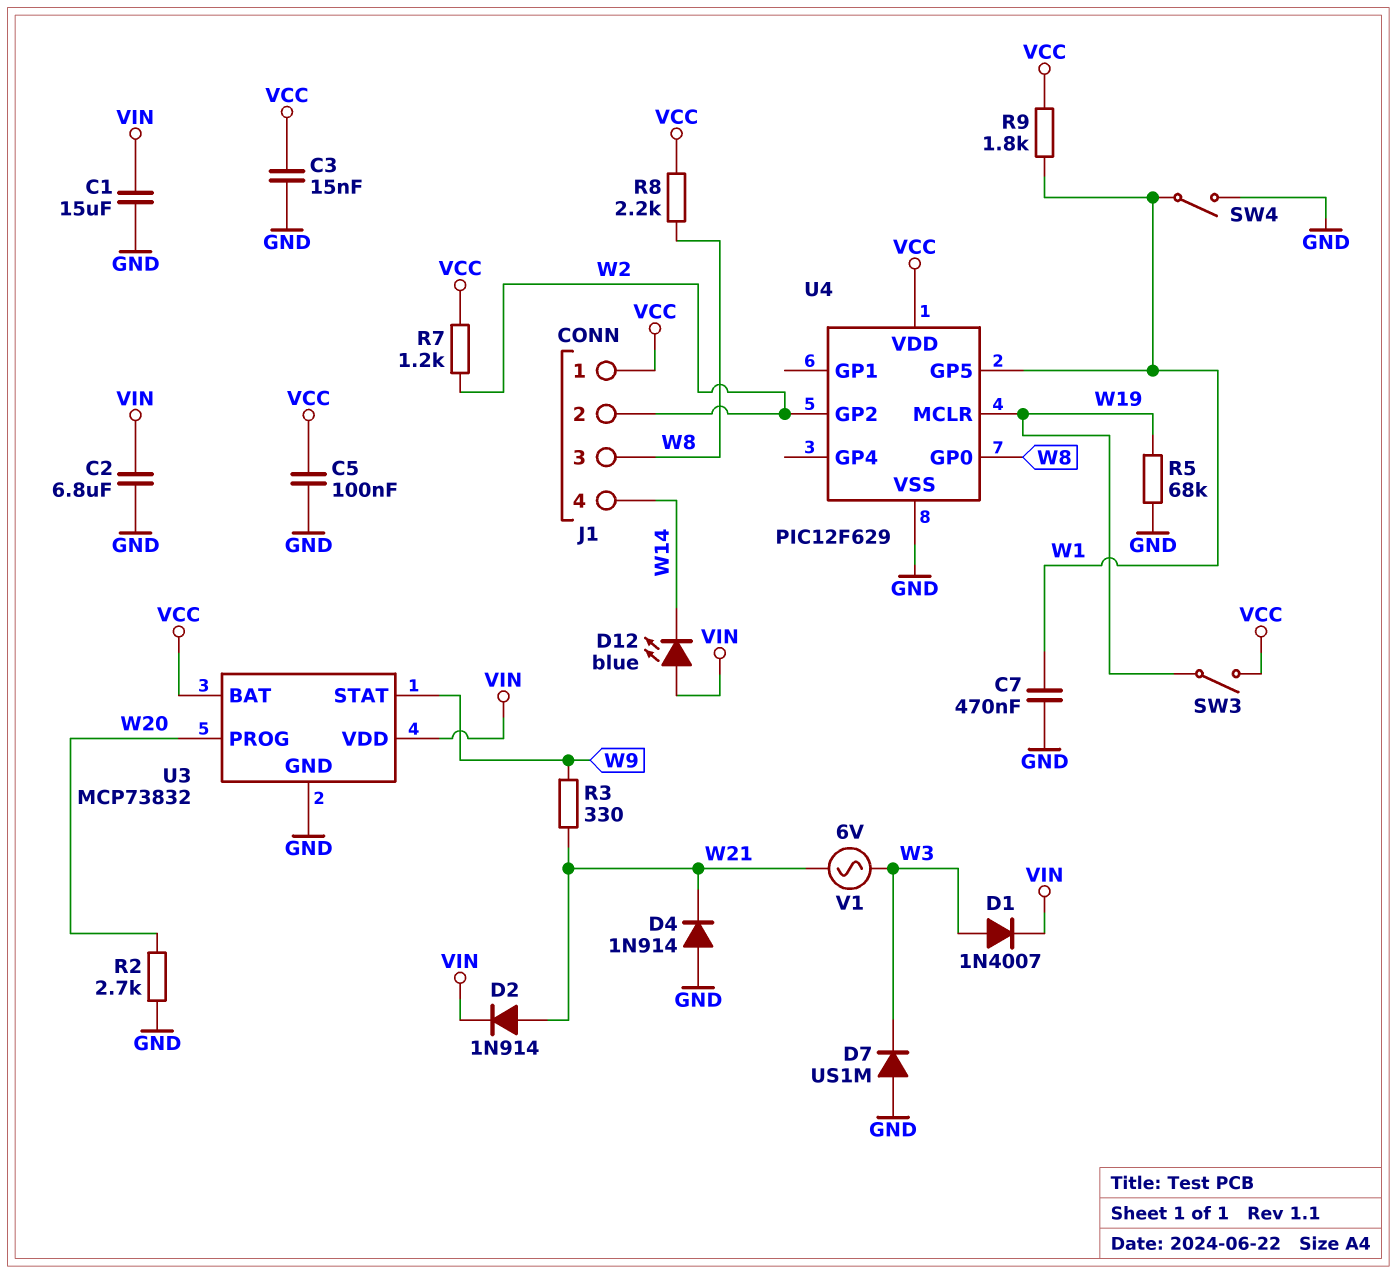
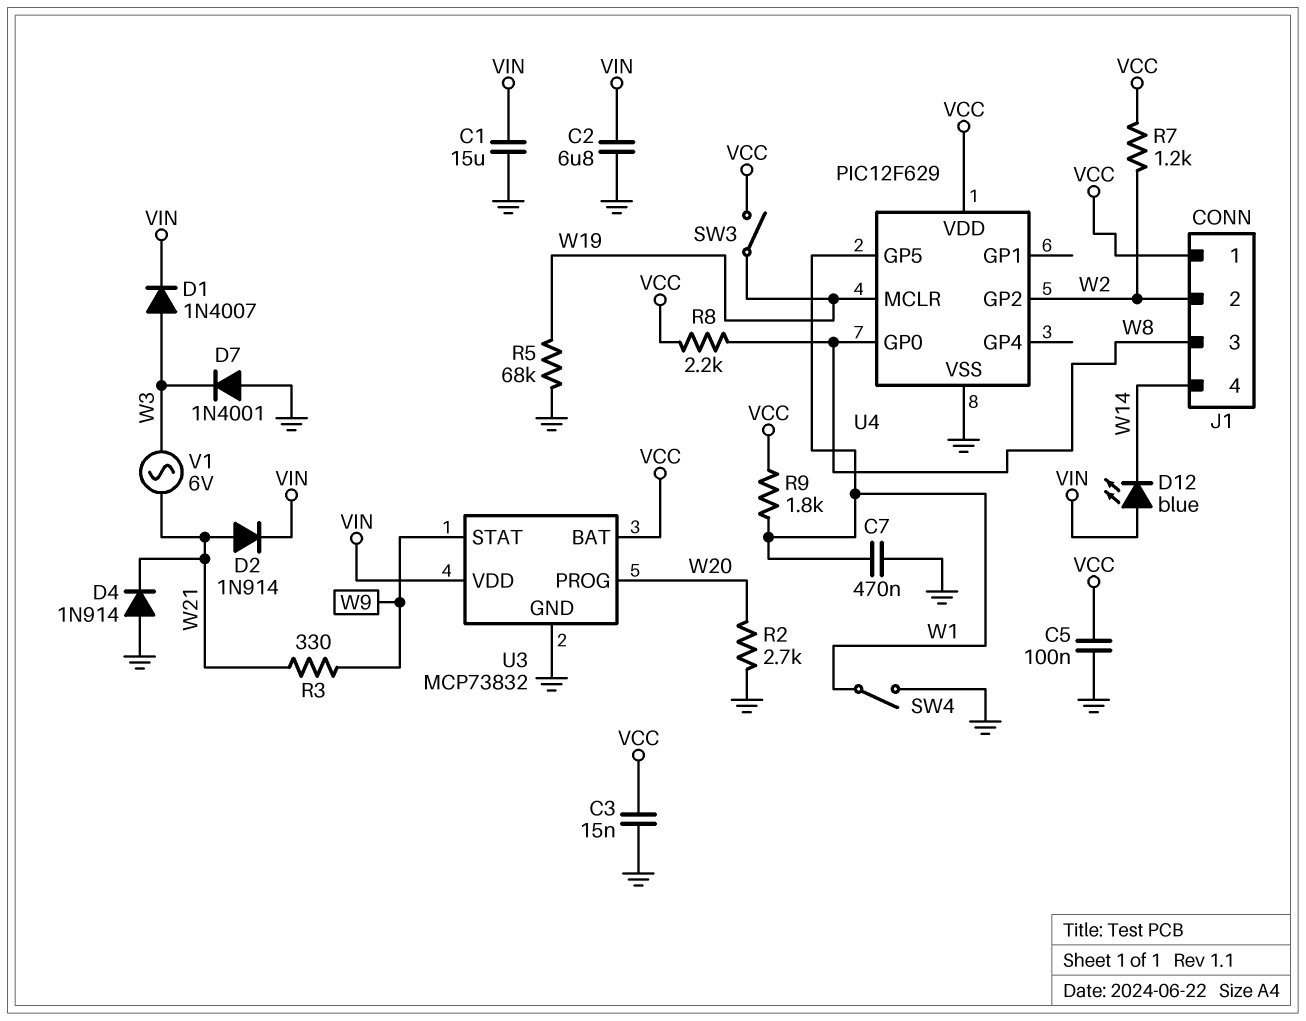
D7: diode US1M (A GND, K W3) -> diode 1N4001 (A GND, K W3)

